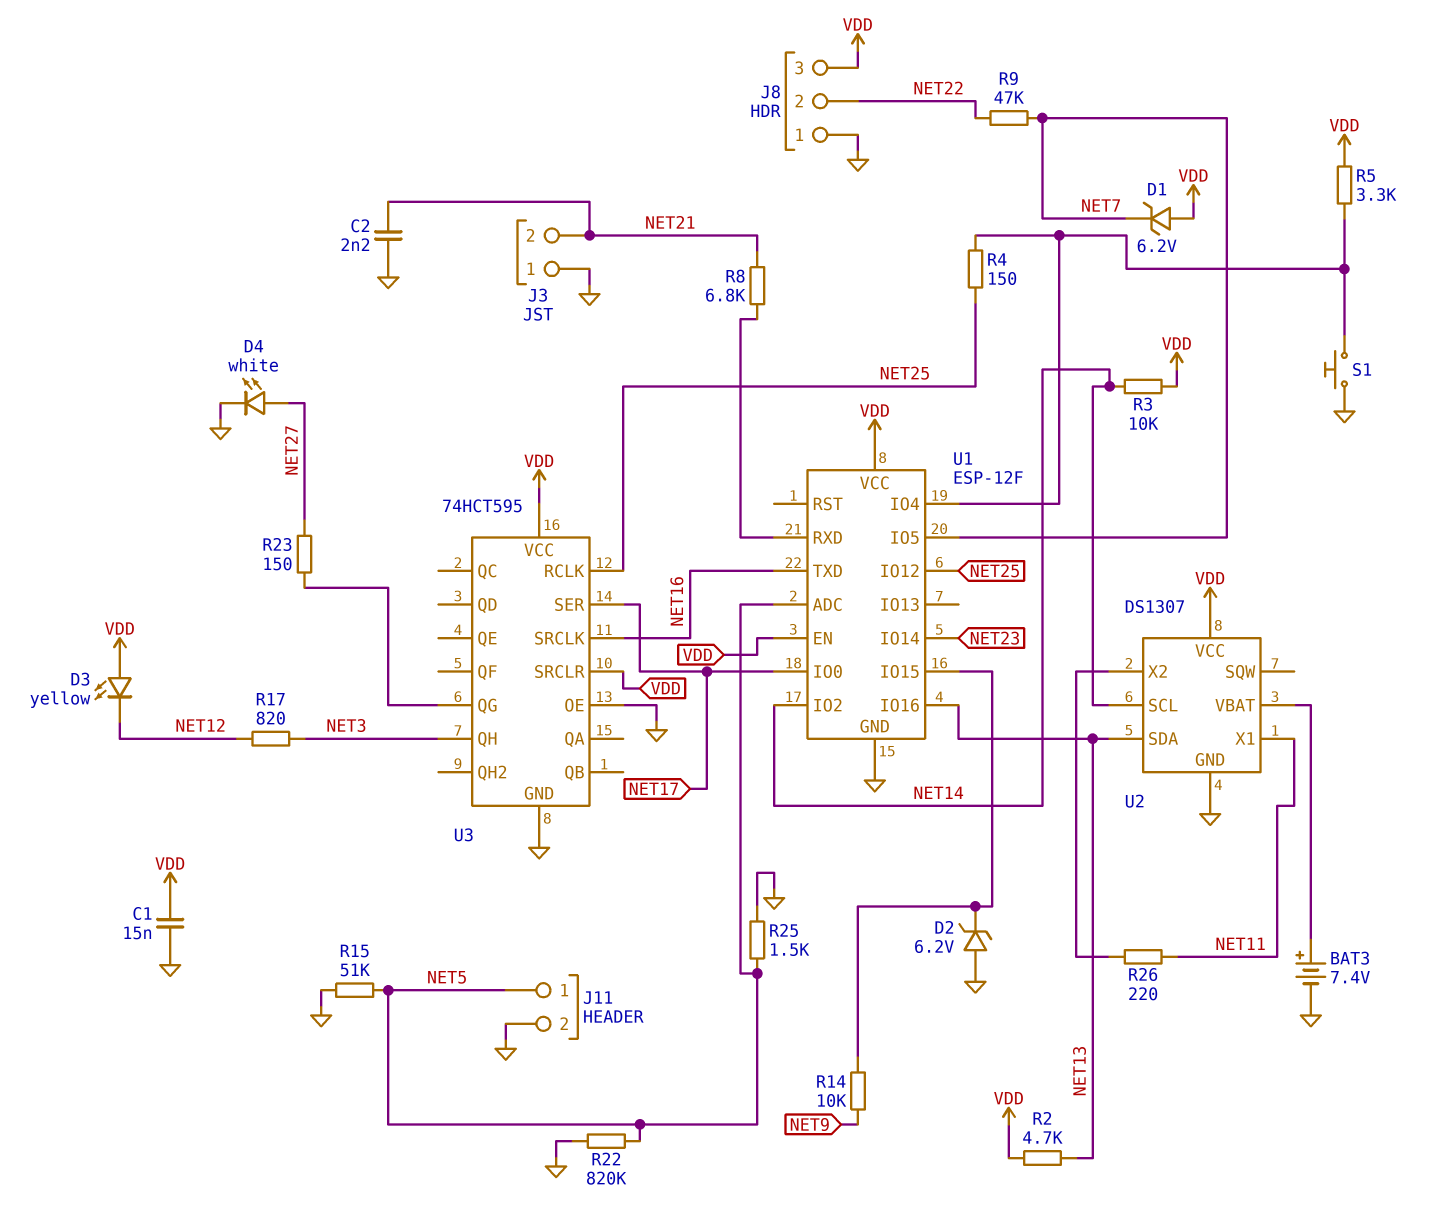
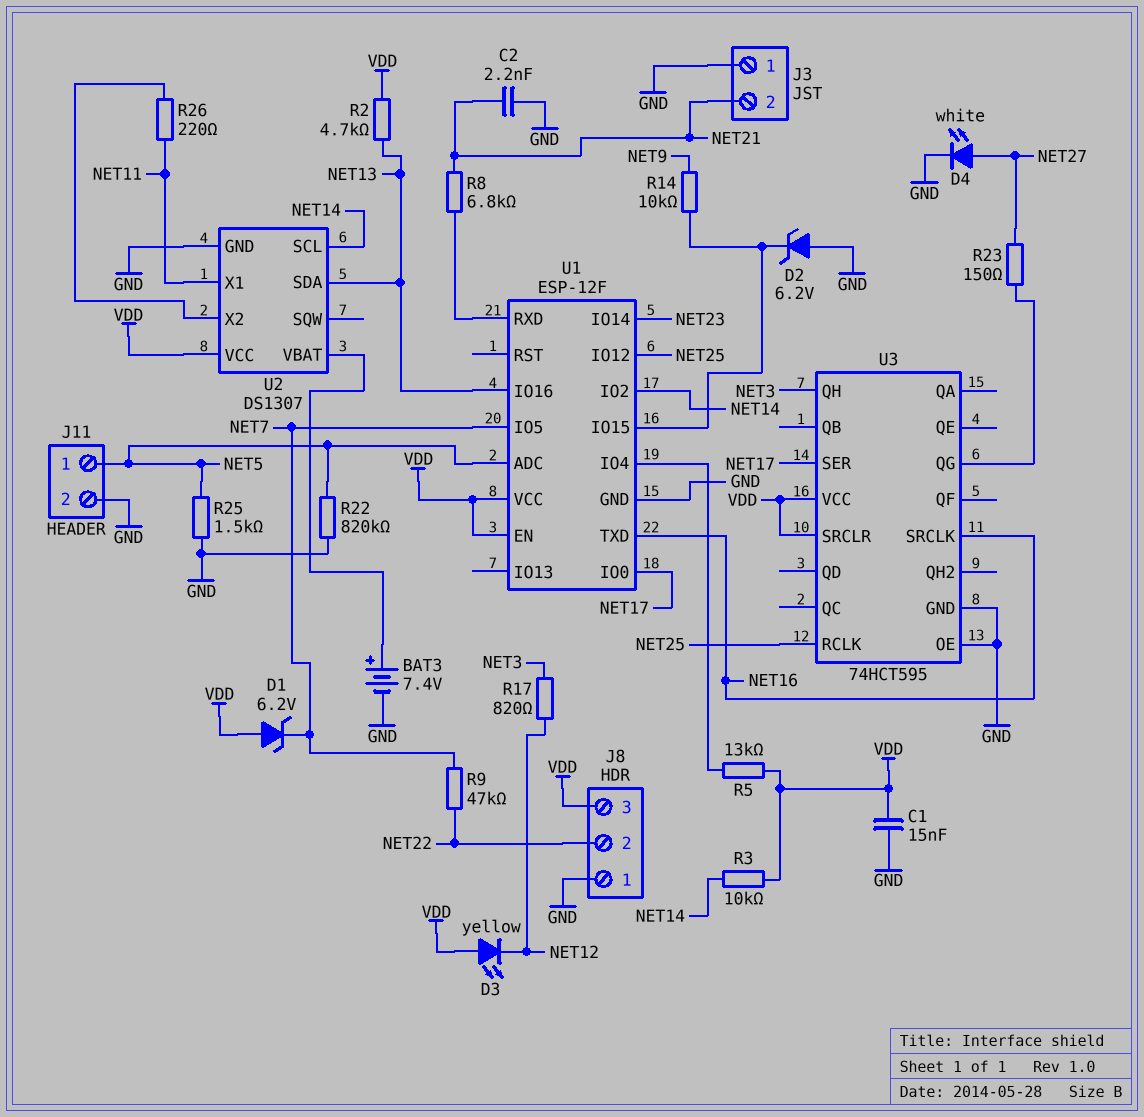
R4: 150 (NET25, U1/IO4) -> none
R5: 3.3k (U1/IO4, VDD) -> 13k (U1/IO4, VDD)
R15: 51k (GND, NET5) -> none
S1: button (GND, U1/IO4) -> none

